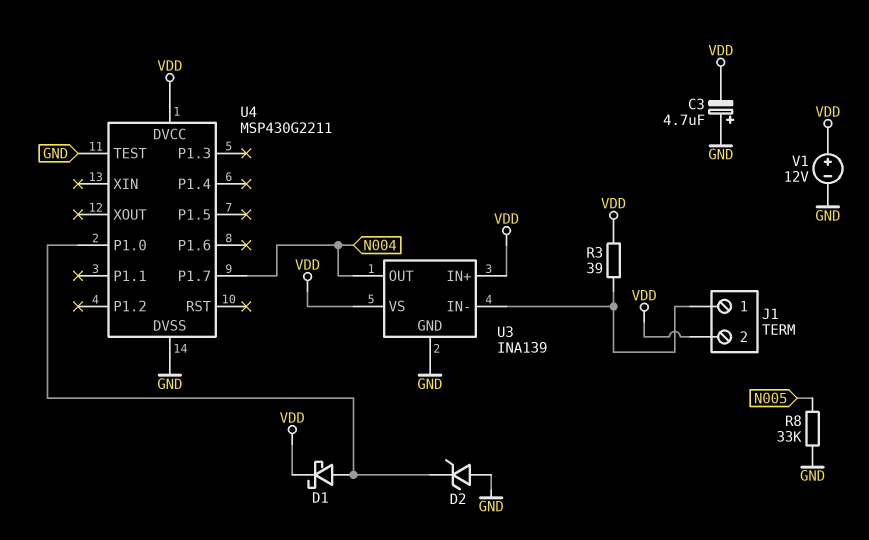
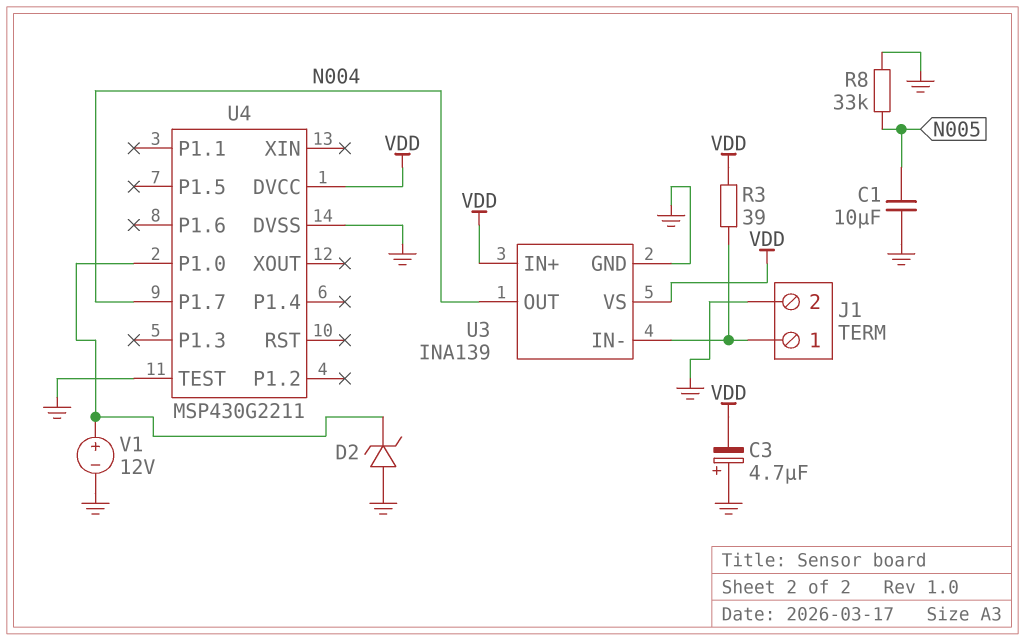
C1: none -> 10uF (GND, N005)
D1: schottky (A U4/P1.0, K VDD) -> none
J1 pin 2: VDD -> GND
V1: 12V (plus VDD, minus GND) -> 12V (plus U4/P1.0, minus GND)

